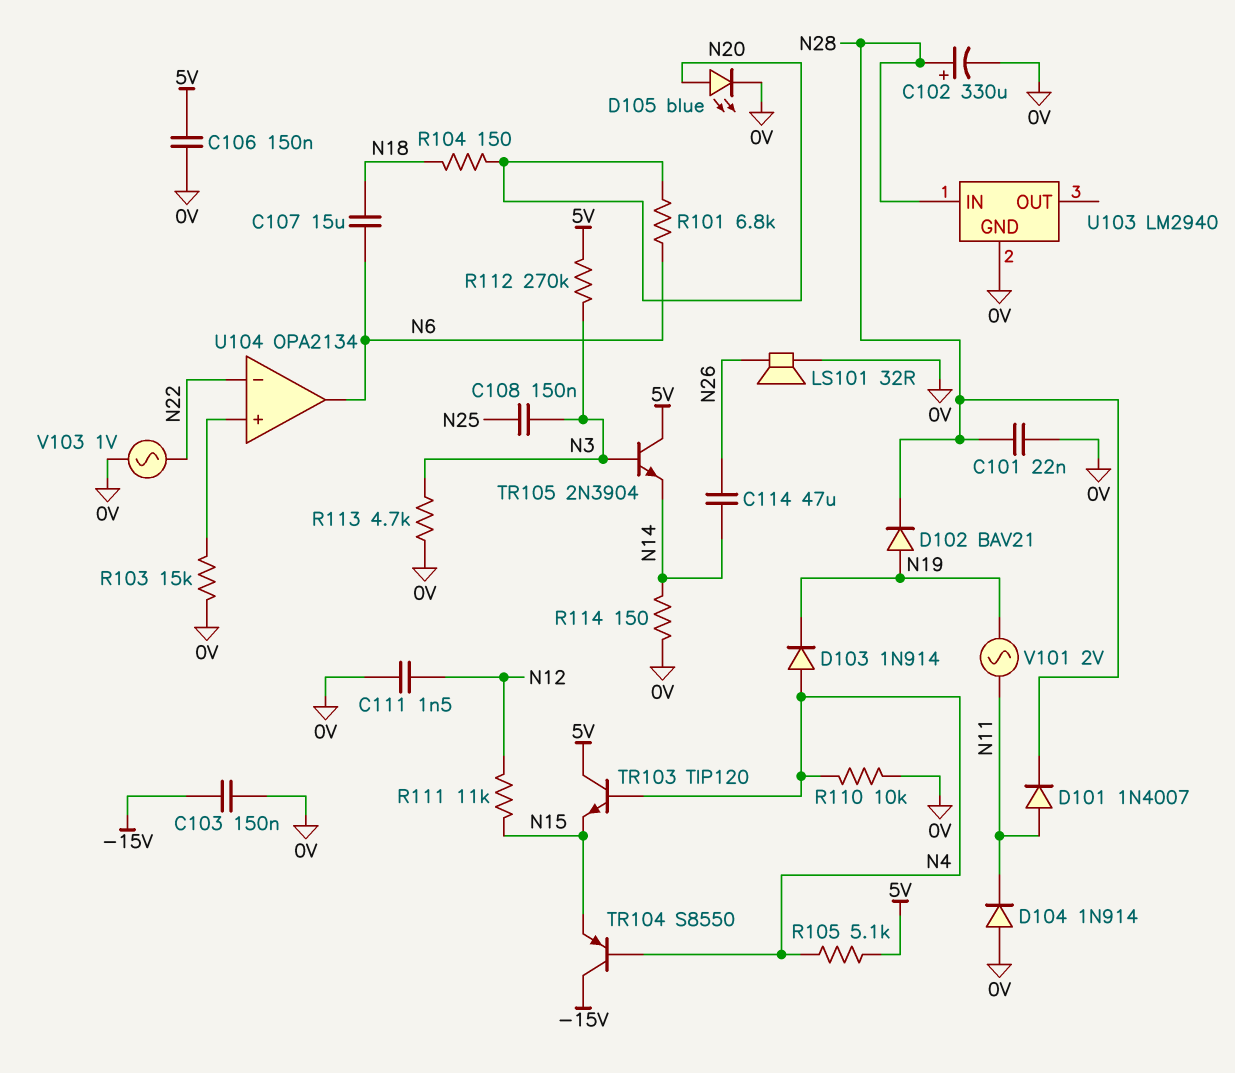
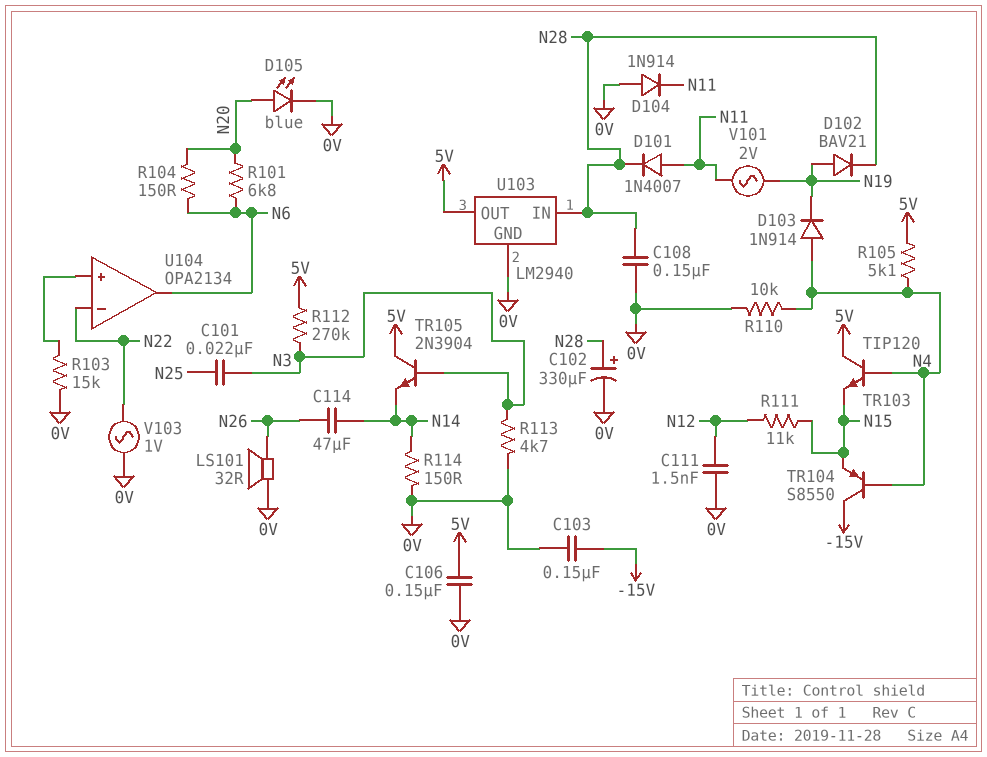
C101: 22nF (0V, N28) -> 22nF (N3, N25)
C107: 15uF (N6, N18) -> none
C108: 150nF (N3, N25) -> 150nF (0V, N28)
R104: 150 (N18, N20) -> 150 (N6, N20)
U103 pin OUT: none -> 5V

